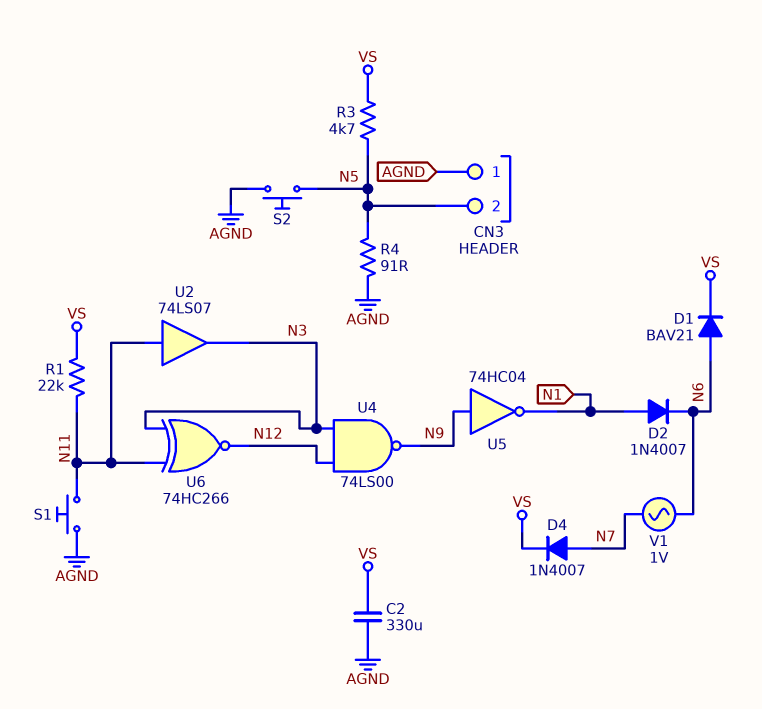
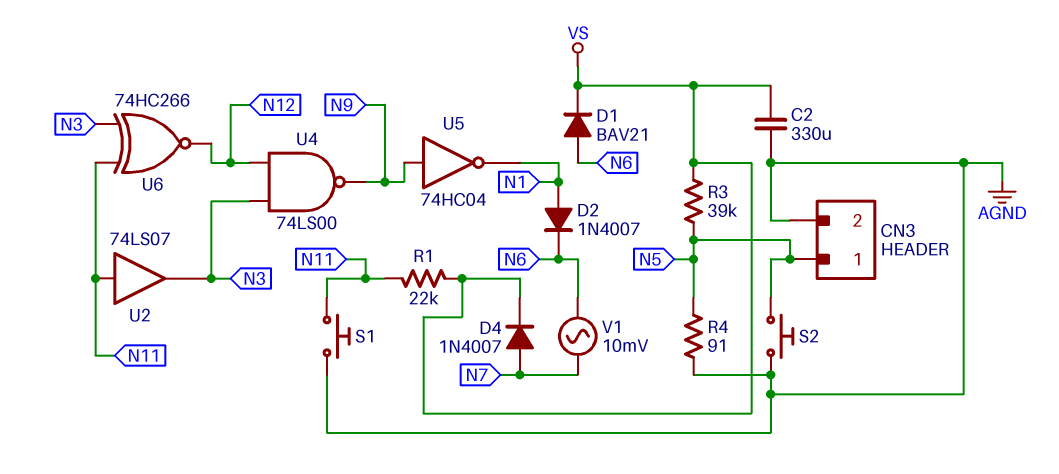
CN3 pin 1: AGND -> N5
CN3 pin 2: N5 -> AGND
R3: 4.7k (N5, VS) -> 39k (N5, VS)
V1: AC 1V (N6, N7) -> AC 10mV (N6, N7)

